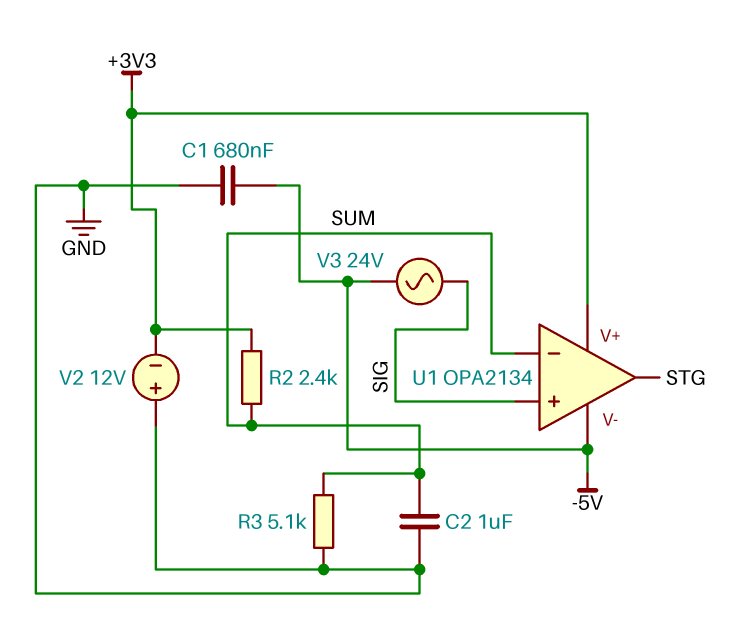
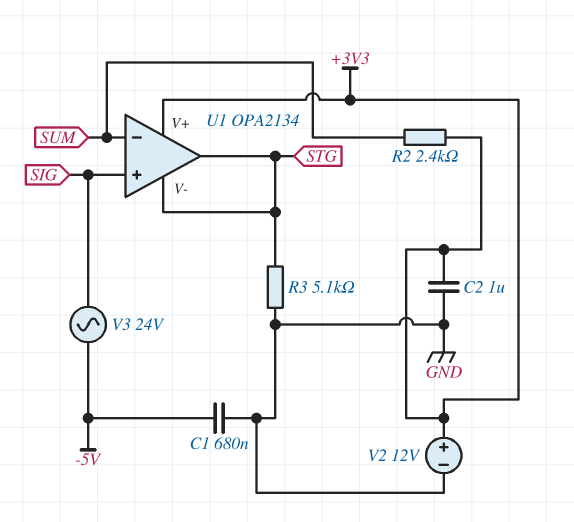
C2: 1uF (GND, SUM) -> 1uF (+3V3, GND)
R3: 5.1k (GND, SUM) -> 5.1k (GND, STG)
U1 pin V-: -5V -> STG
V2: 12V (plus GND, minus +3V3) -> 12V (plus +3V3, minus GND)

